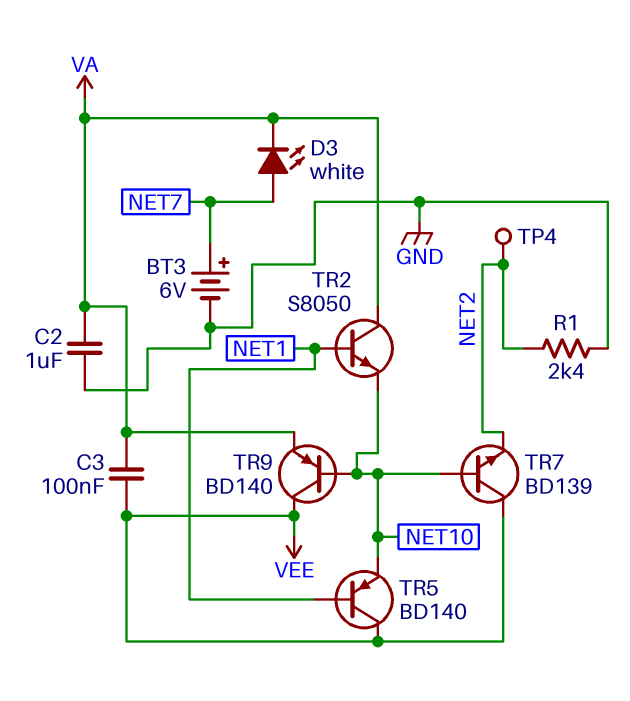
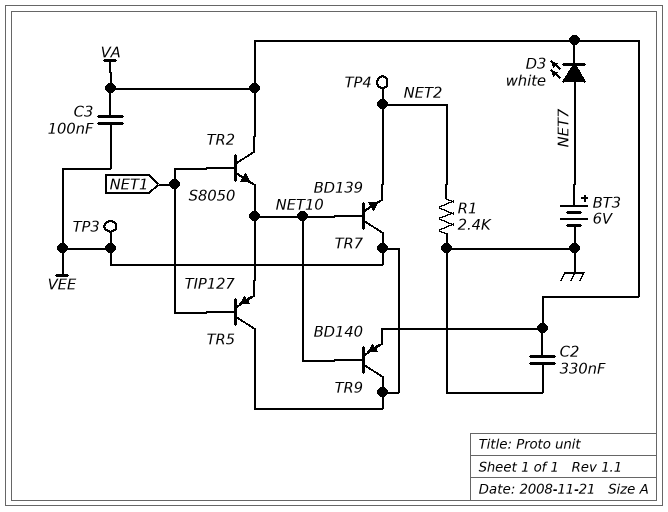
C2: 1uF (GND, VA) -> 330nF (GND, VA)
TP3: none -> test point (VEE)
TR5: PNP BD140 (B NET1, C VEE, E NET10) -> PNP TIP127 (B NET1, C VEE, E NET10)

